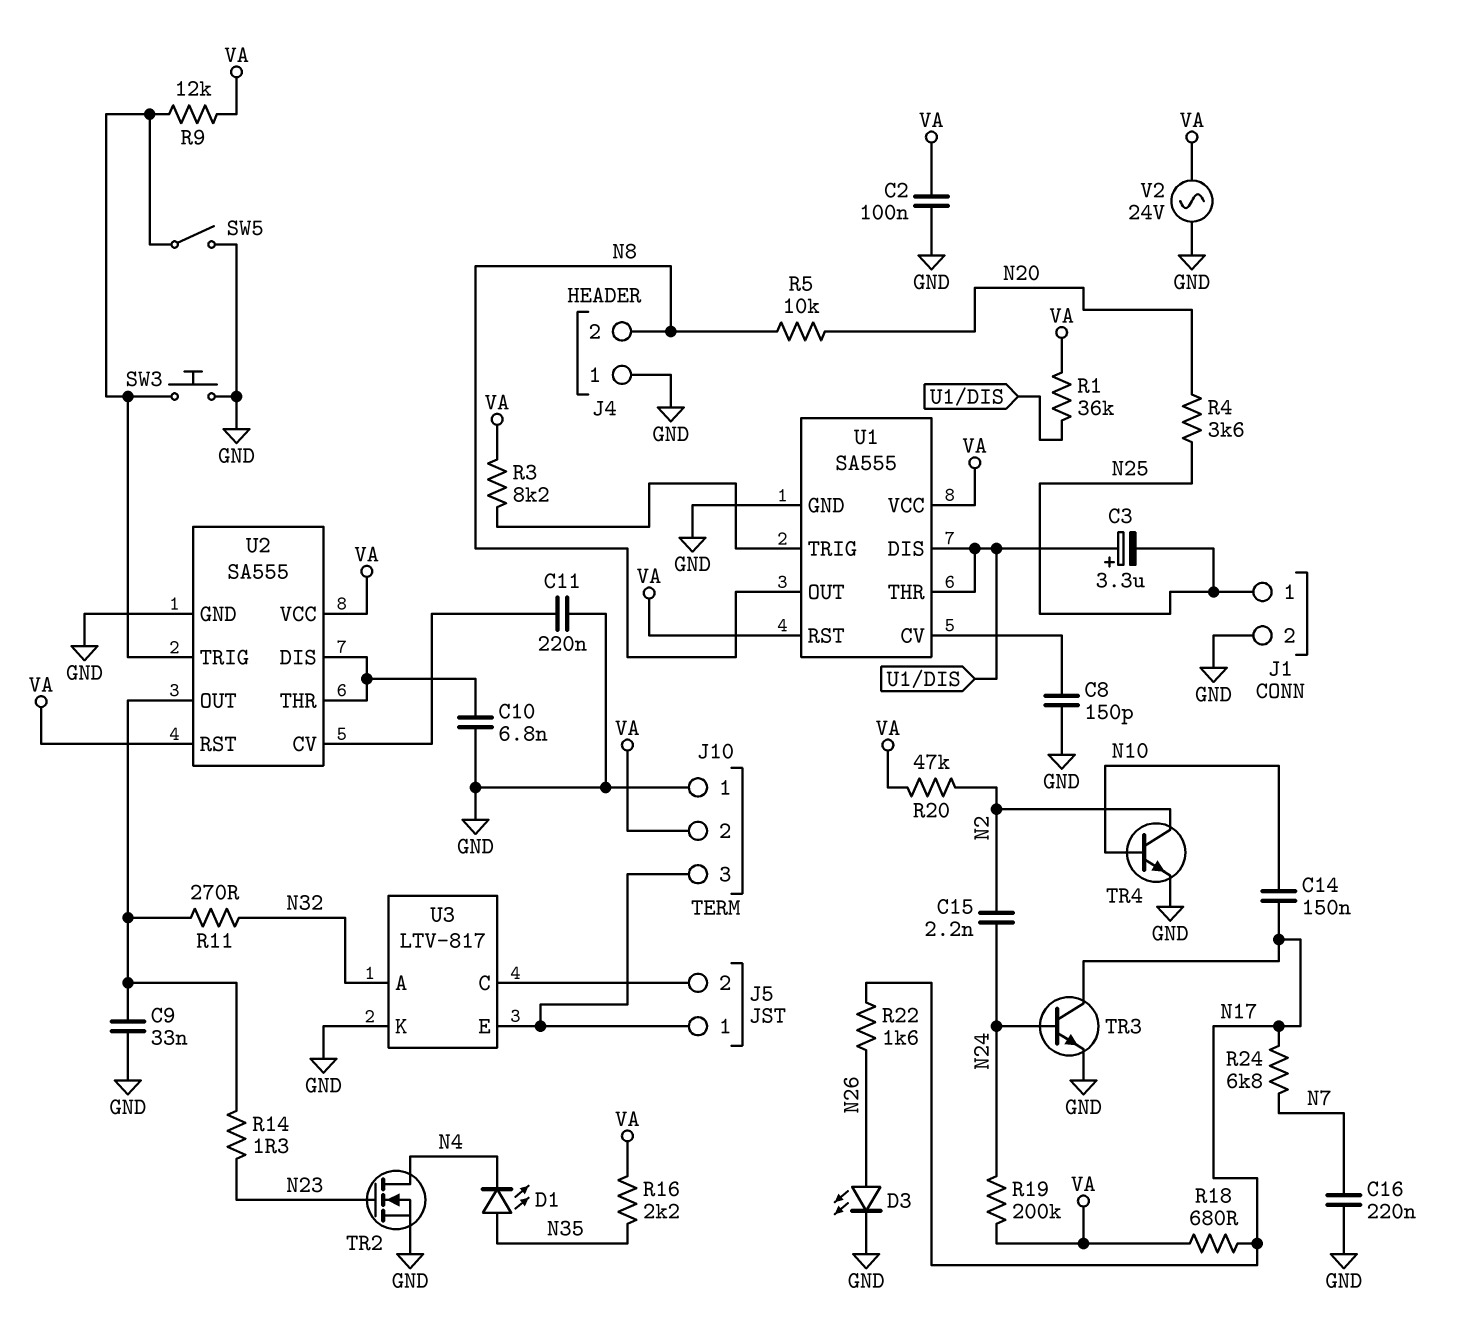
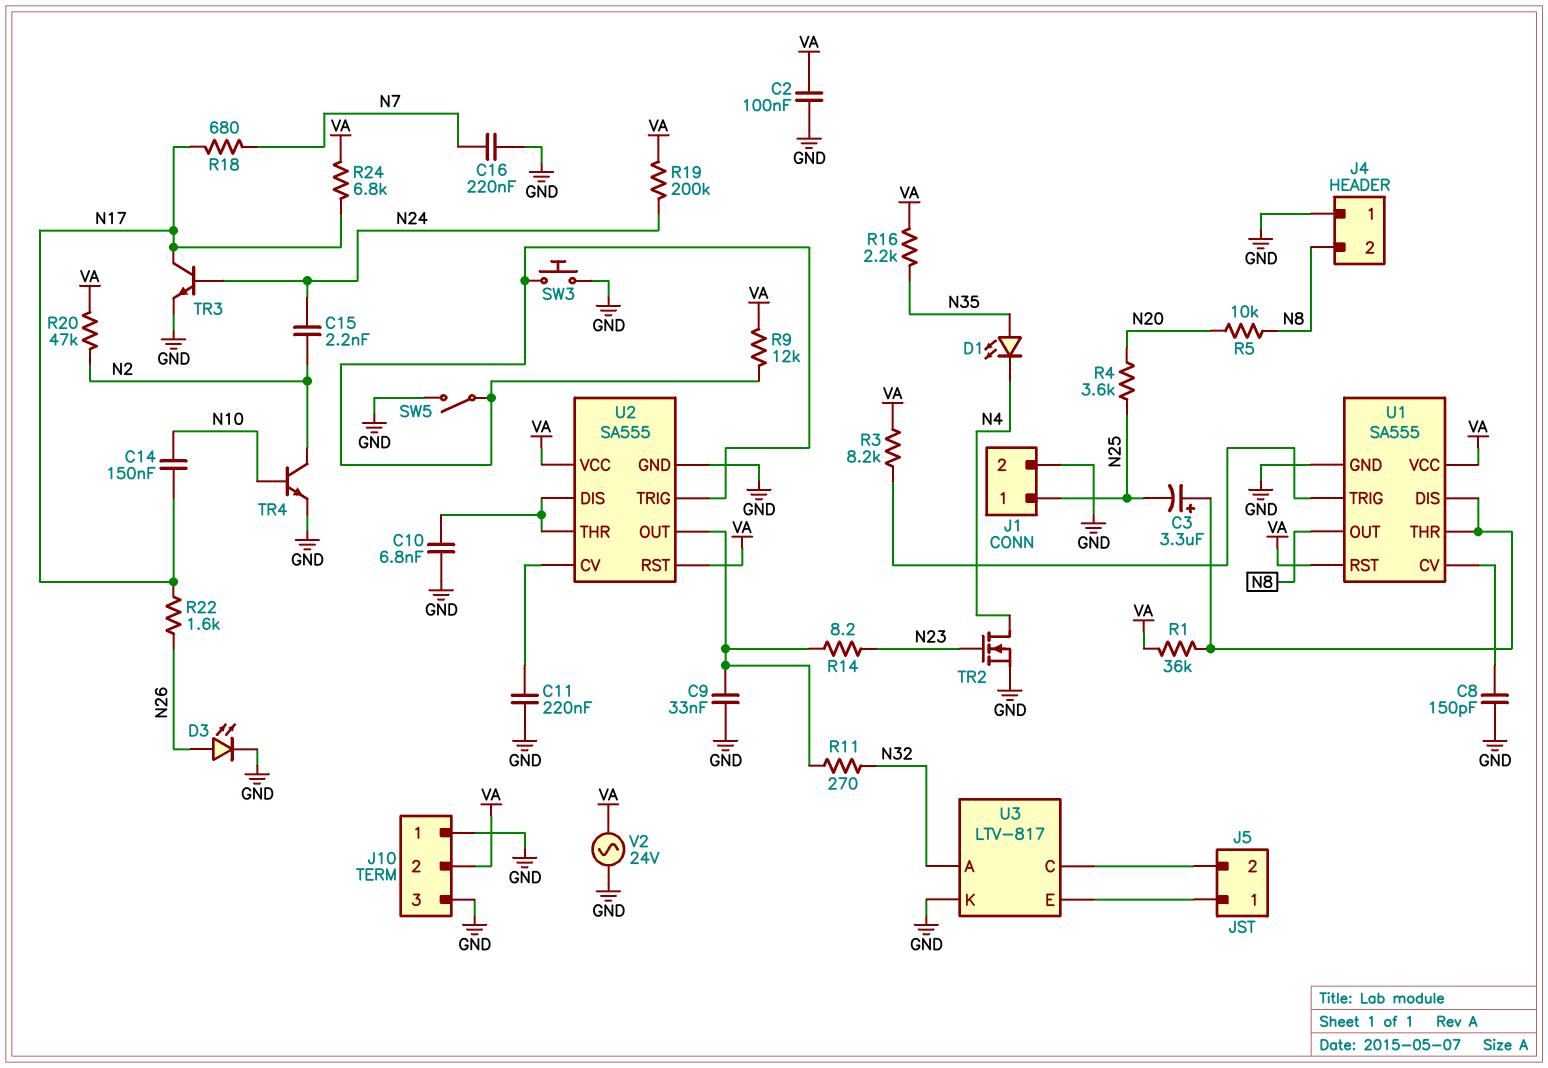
J10 pin 3: J5/1 -> GND
R14: 1.3 (N23, U2/OUT) -> 8.2 (N23, U2/OUT)
R18: 680 (N17, VA) -> 680 (N7, N17)
R24: 6.8k (N7, N17) -> 6.8k (N17, VA)

